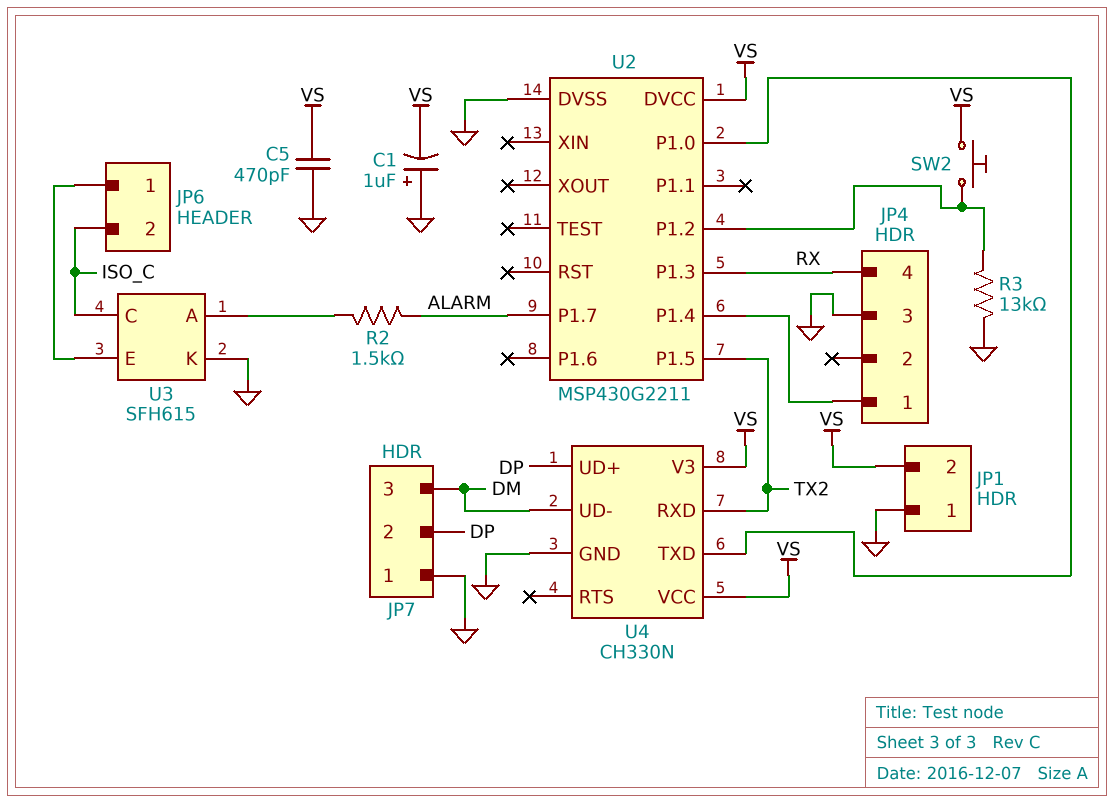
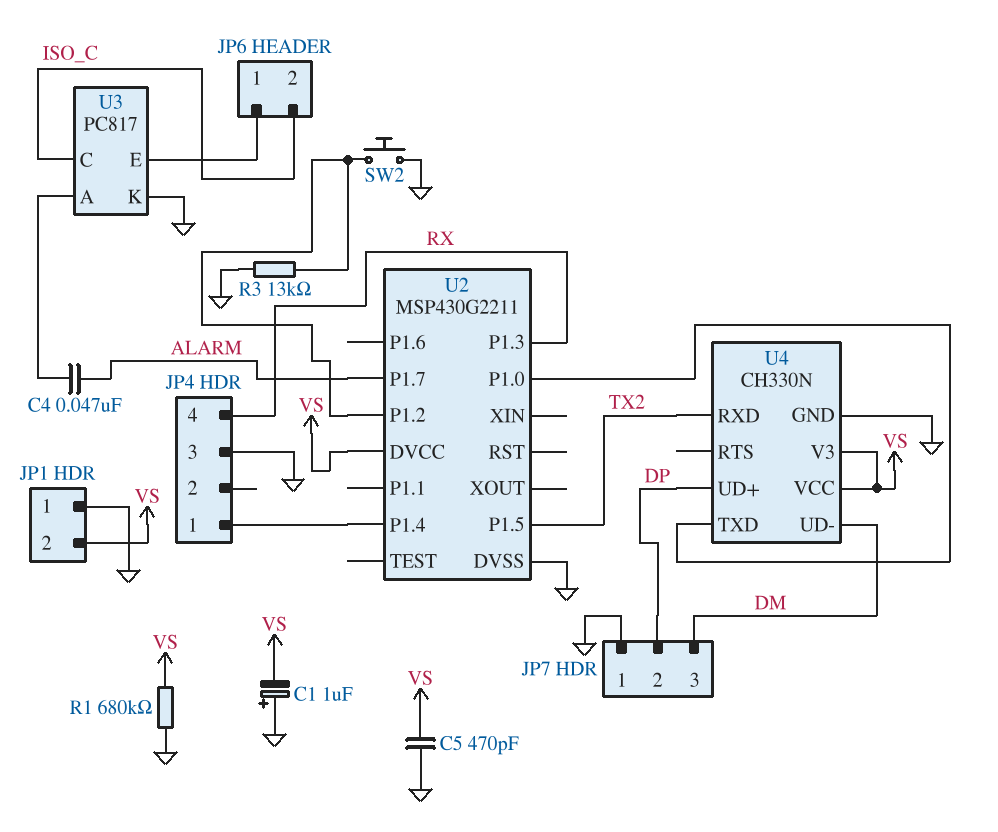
C4: none -> 47nF (ALARM, U3/A)
R1: none -> 680k (GND, VS)
R2: 1.5k (ALARM, U3/A) -> none
SW2: button (U2/P1.2, VS) -> button (GND, U2/P1.2)
U3: SFH615 -> PC817

